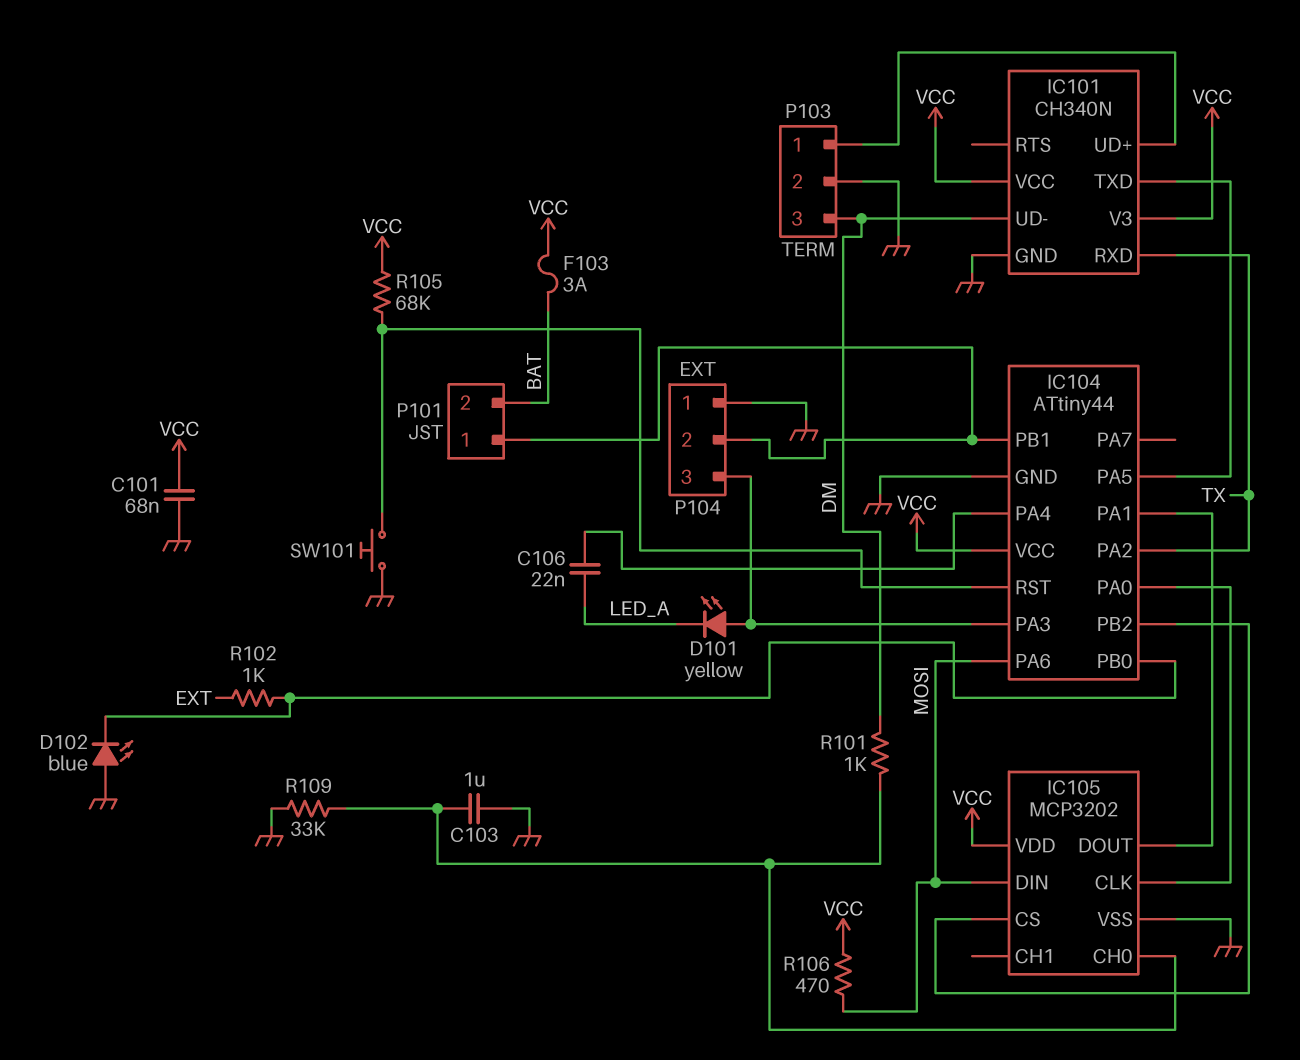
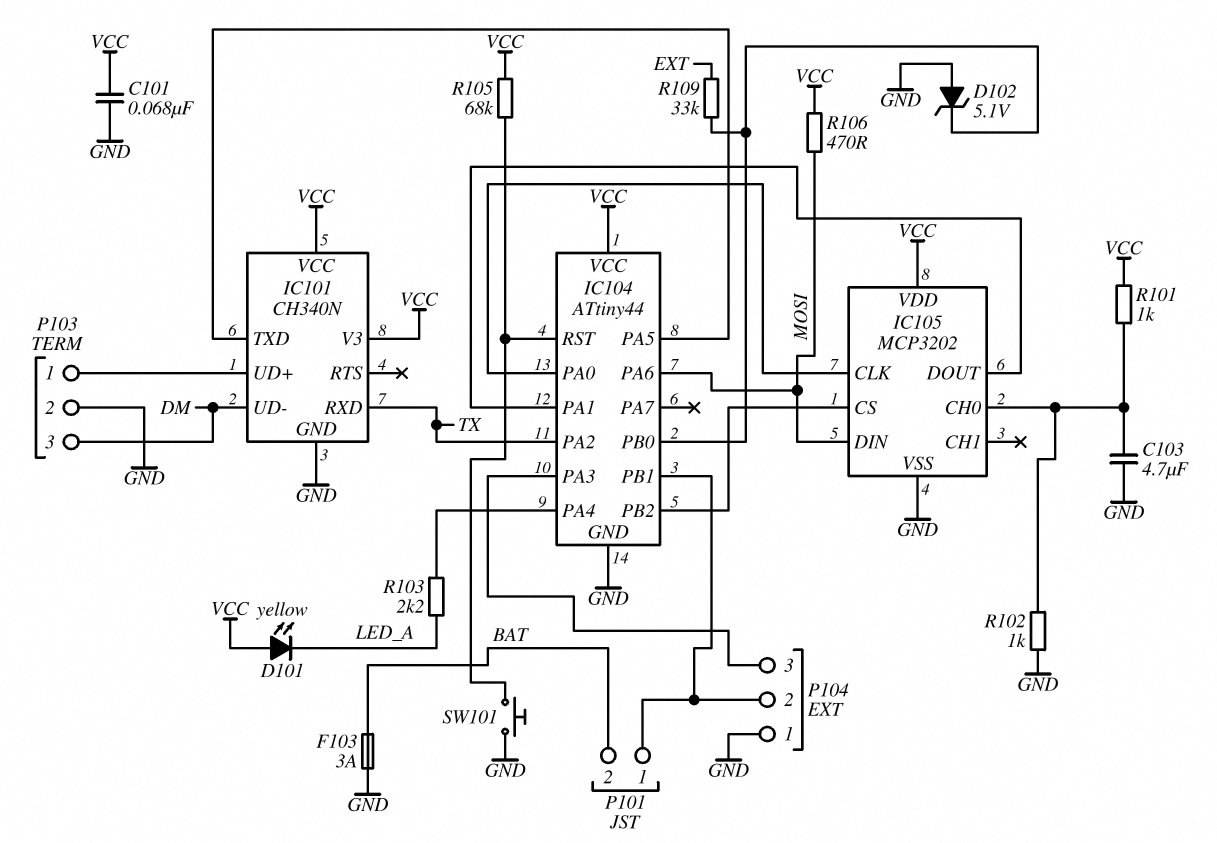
C103: 1uF (GND, IC105/CH0) -> 4.7uF (GND, IC105/CH0)
C106: 22nF (IC104/PA4, LED_A) -> none
D101: LED yellow (A IC104/PA3, K LED_A) -> LED yellow (A VCC, K LED_A)
D102: LED blue (A GND, K IC104/PB0) -> zener 5.1V (A GND, K IC104/PB0)
F103: 3A (BAT, VCC) -> 3A (BAT, GND)
R101: 1k (DM, IC105/CH0) -> 1k (IC105/CH0, VCC)
R102: 1k (EXT, IC104/PB0) -> 1k (GND, IC105/CH0)
R103: none -> 2.2k (IC104/PA4, LED_A)
R109: 33k (GND, IC105/CH0) -> 33k (EXT, IC104/PB0)

